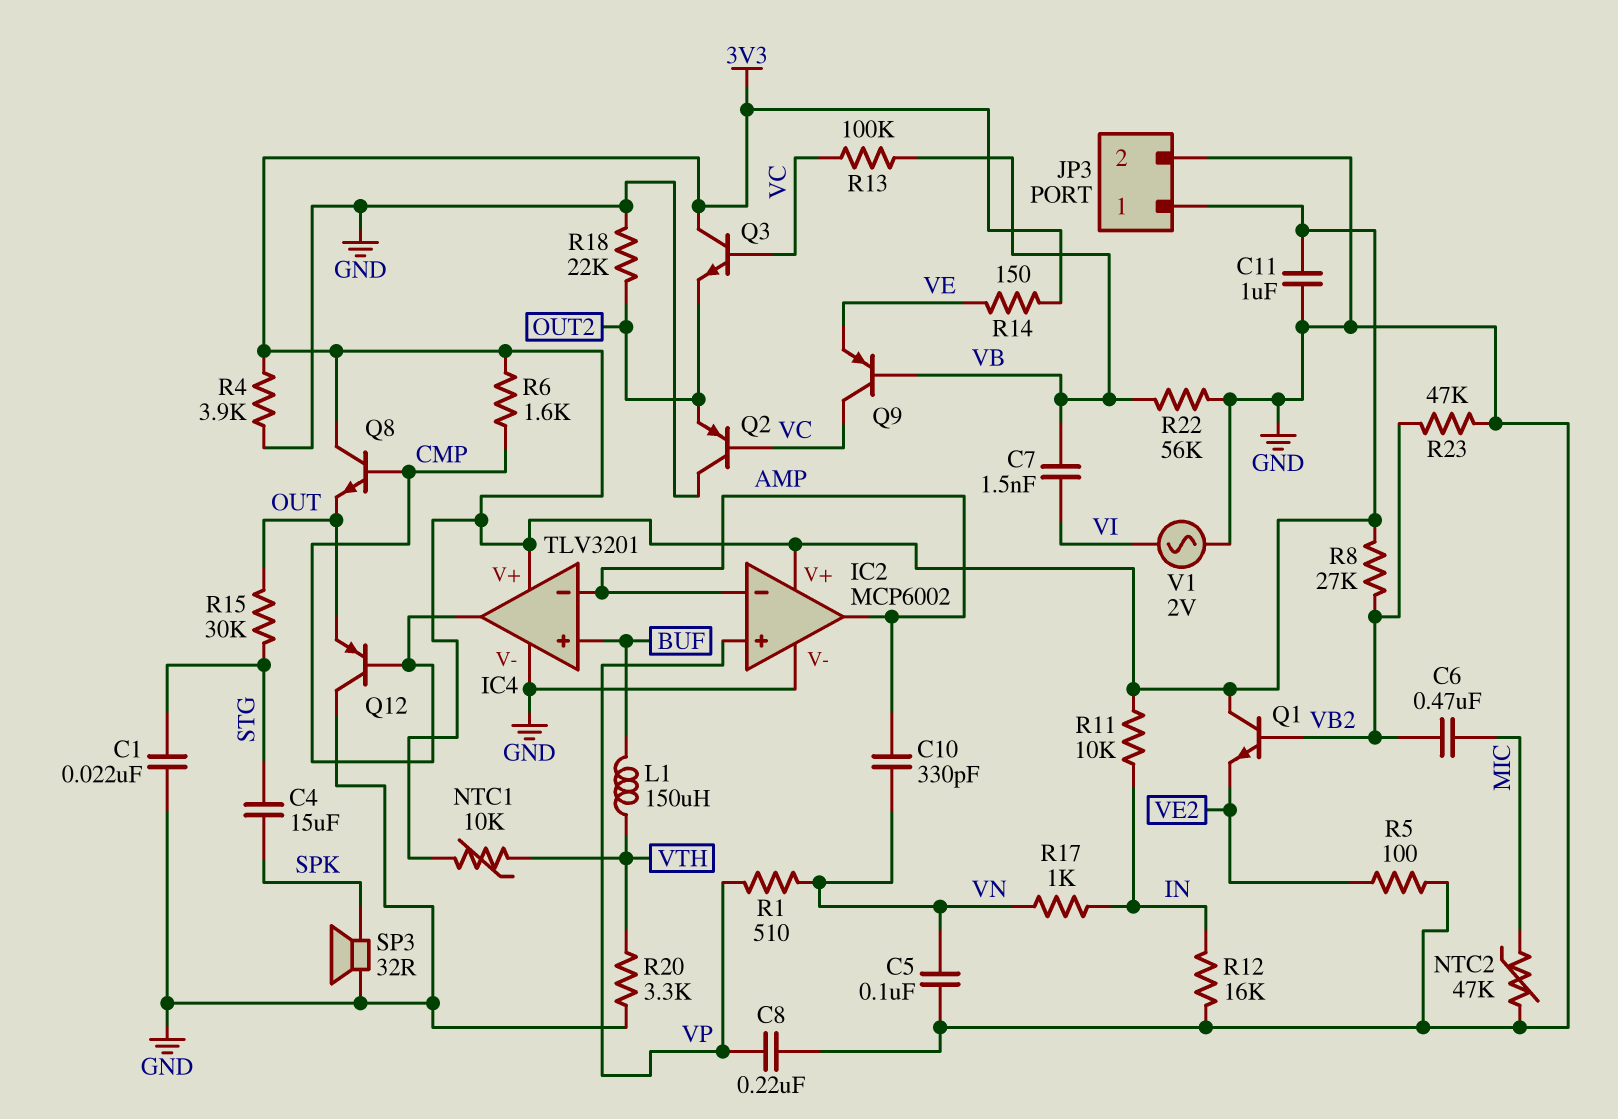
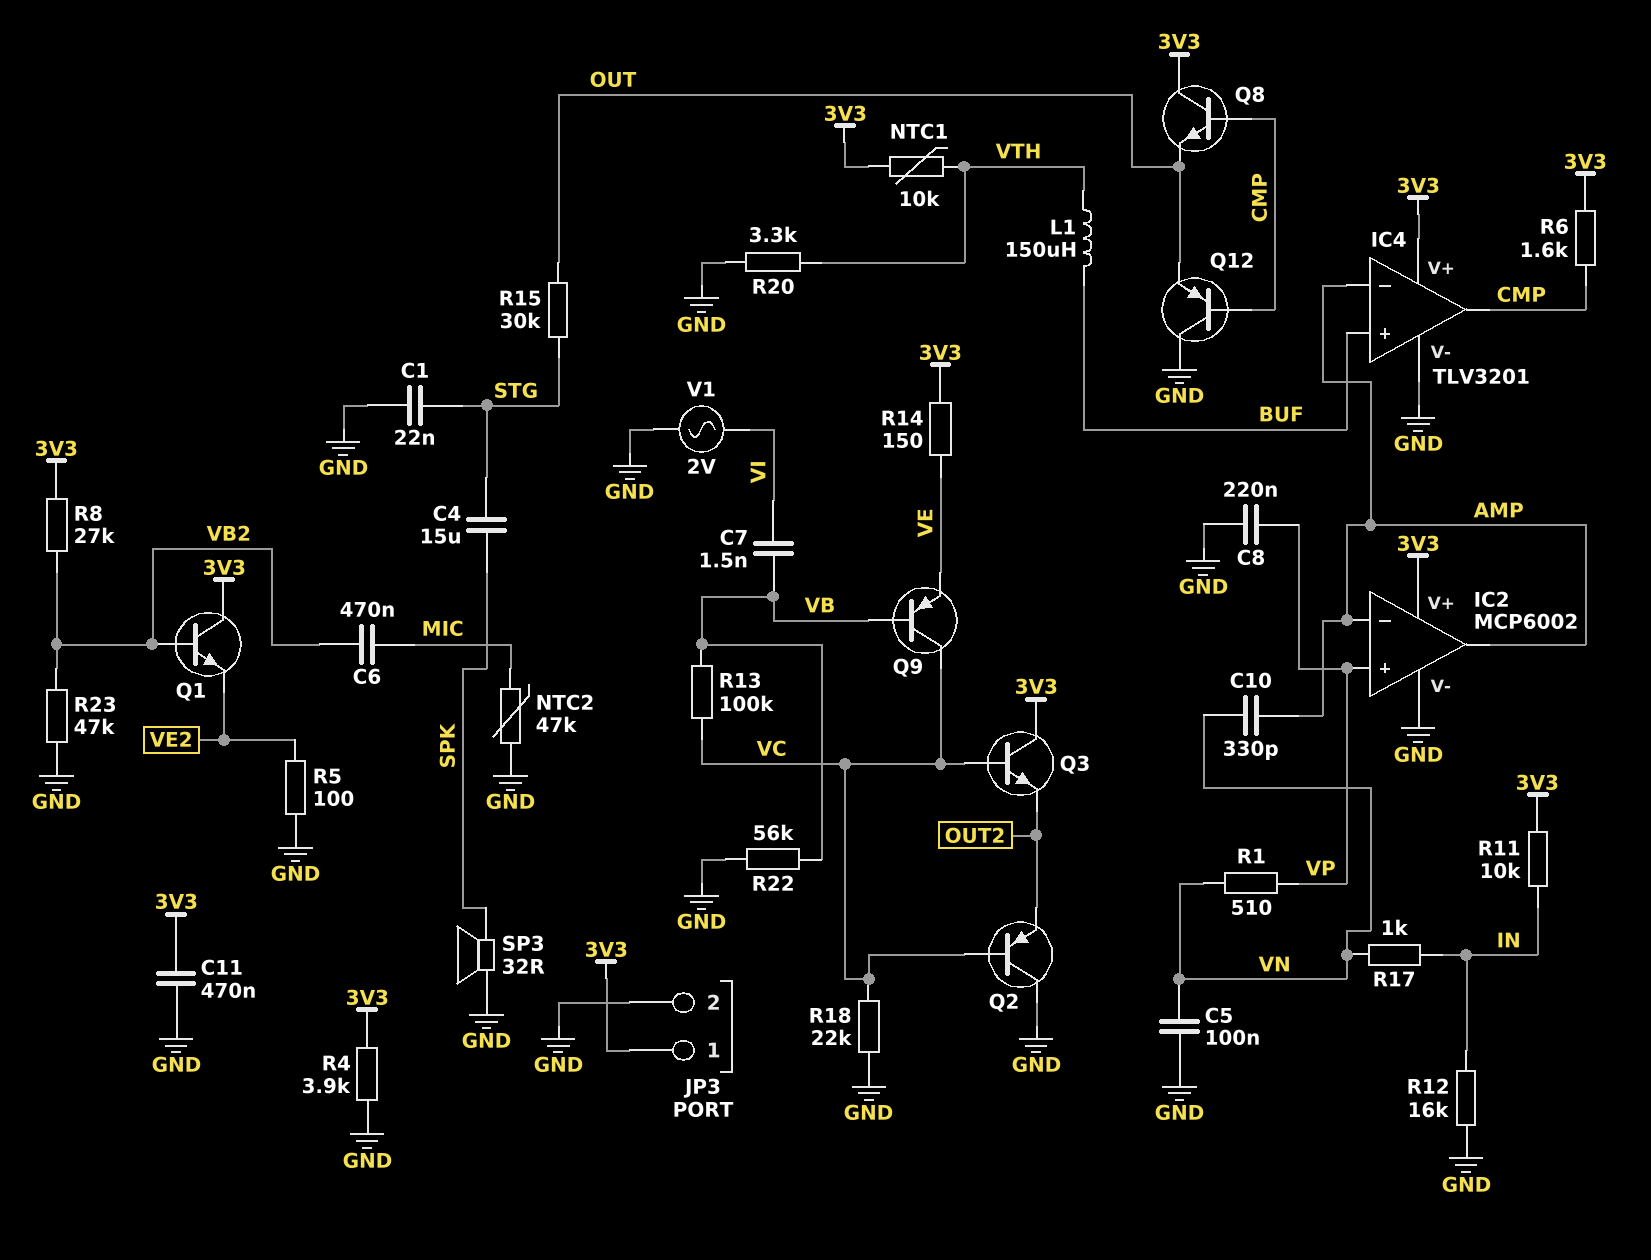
C11: 1uF (3V3, GND) -> 470nF (3V3, GND)
R18: 22k (GND, OUT2) -> 22k (GND, VC)

